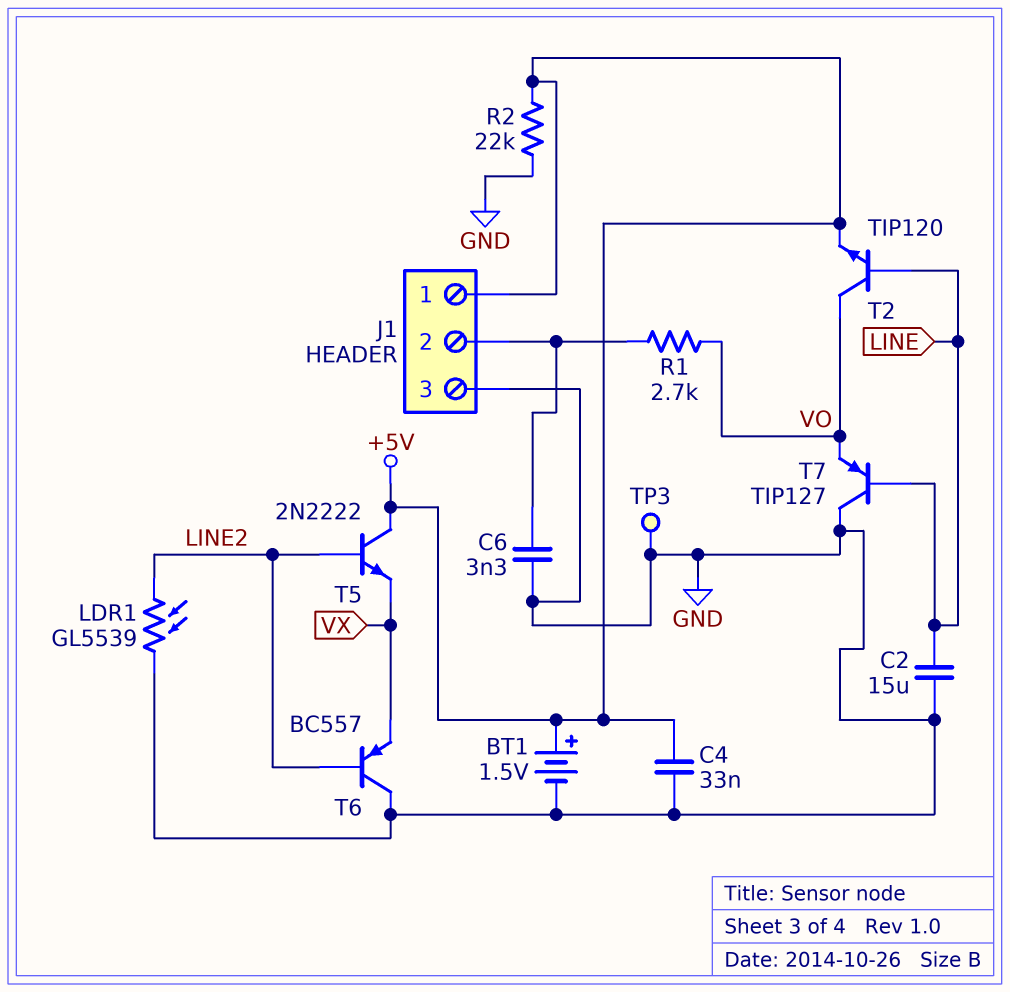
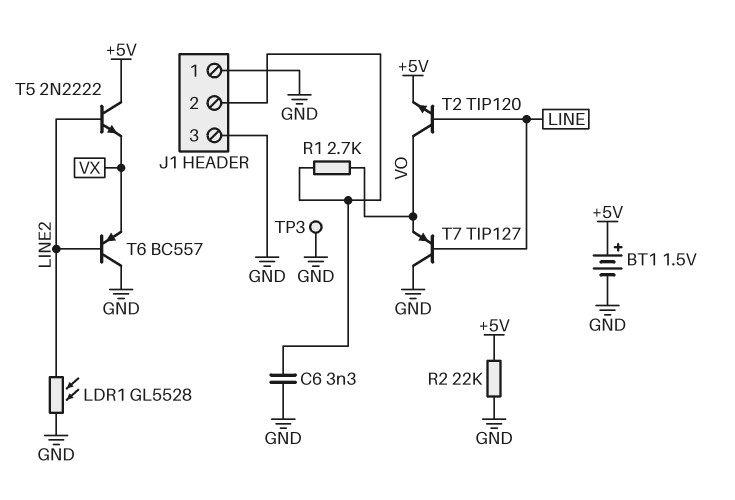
C2: 15uF (GND, LINE) -> none
C4: 33nF (+5V, GND) -> none
J1 pin 1: +5V -> GND
LDR1: GL5539 (GND, LINE2) -> GL5528 (GND, LINE2)

